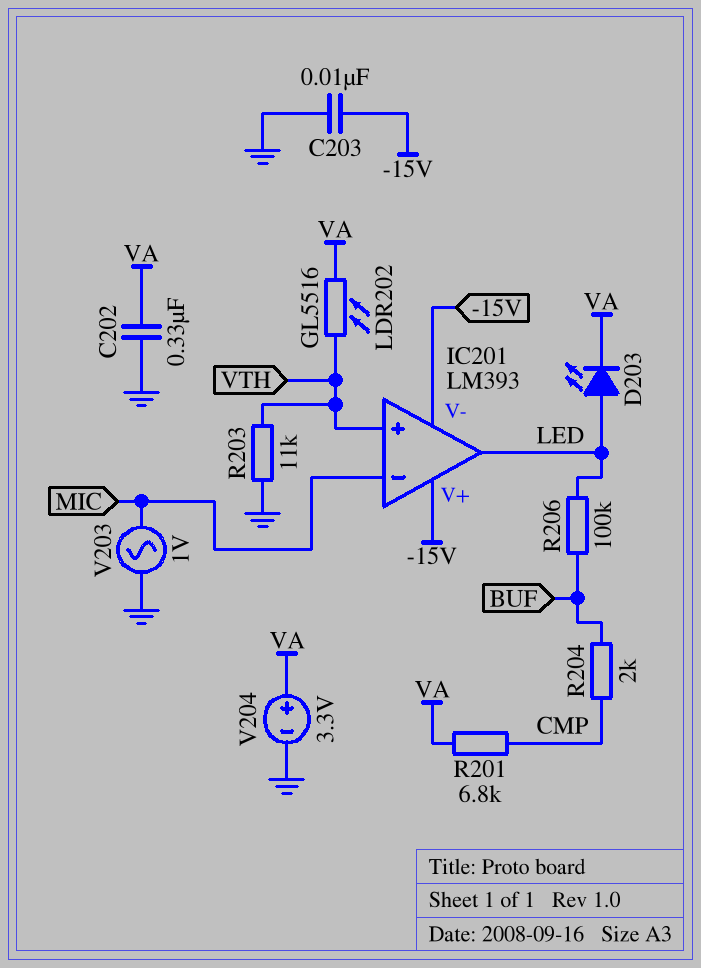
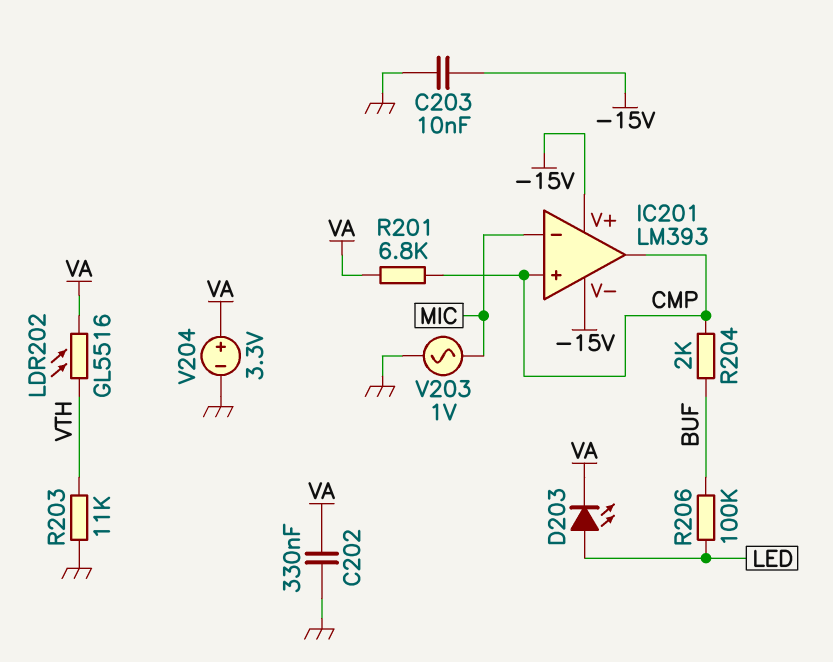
IC201 pin in+: VTH -> CMP
IC201 pin out: LED -> CMP

